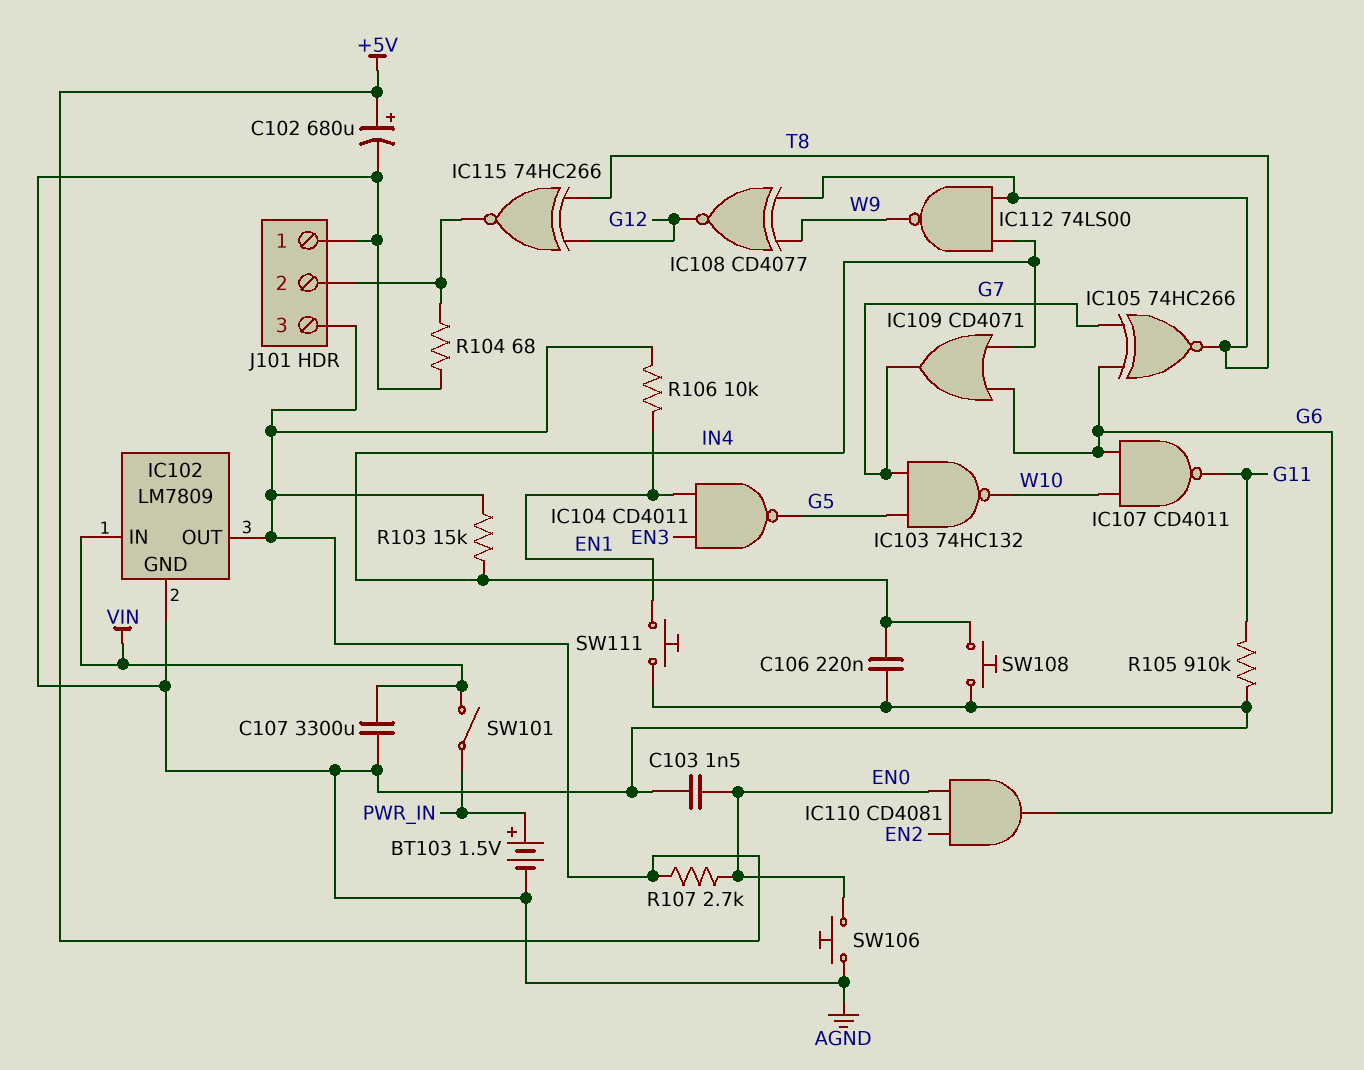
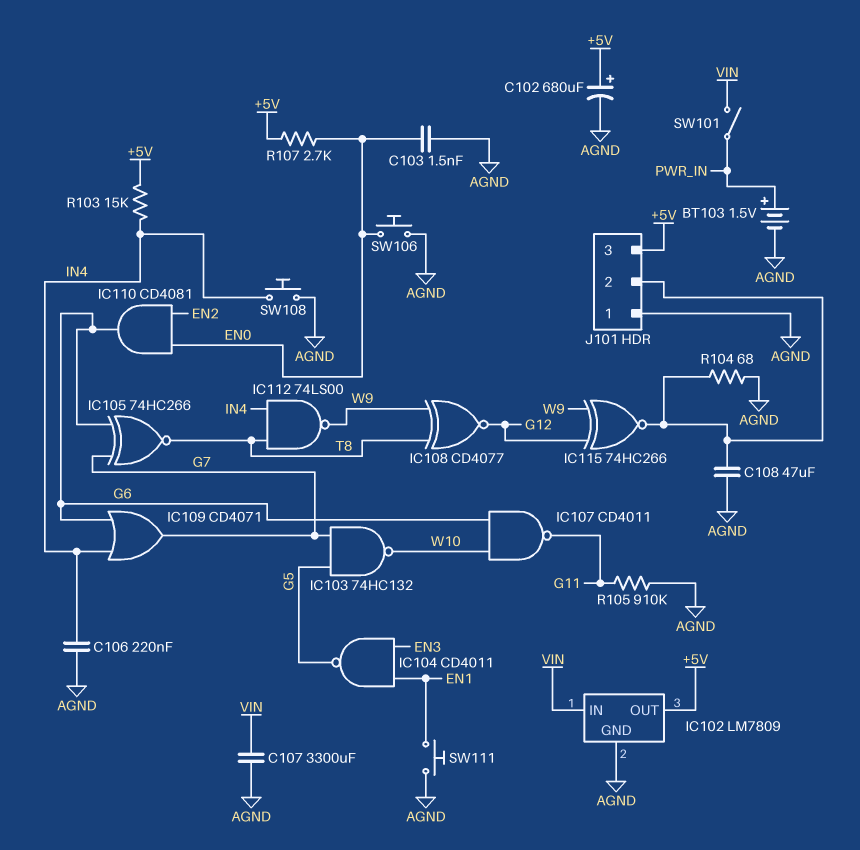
C108: none -> 47uF (AGND, J101/2)
IC115: XNOR 74HC266 (in G12, in T8, out J101/2) -> XNOR 74HC266 (in G12, in W9, out J101/2)
R106: 10k (+5V, EN1) -> none

